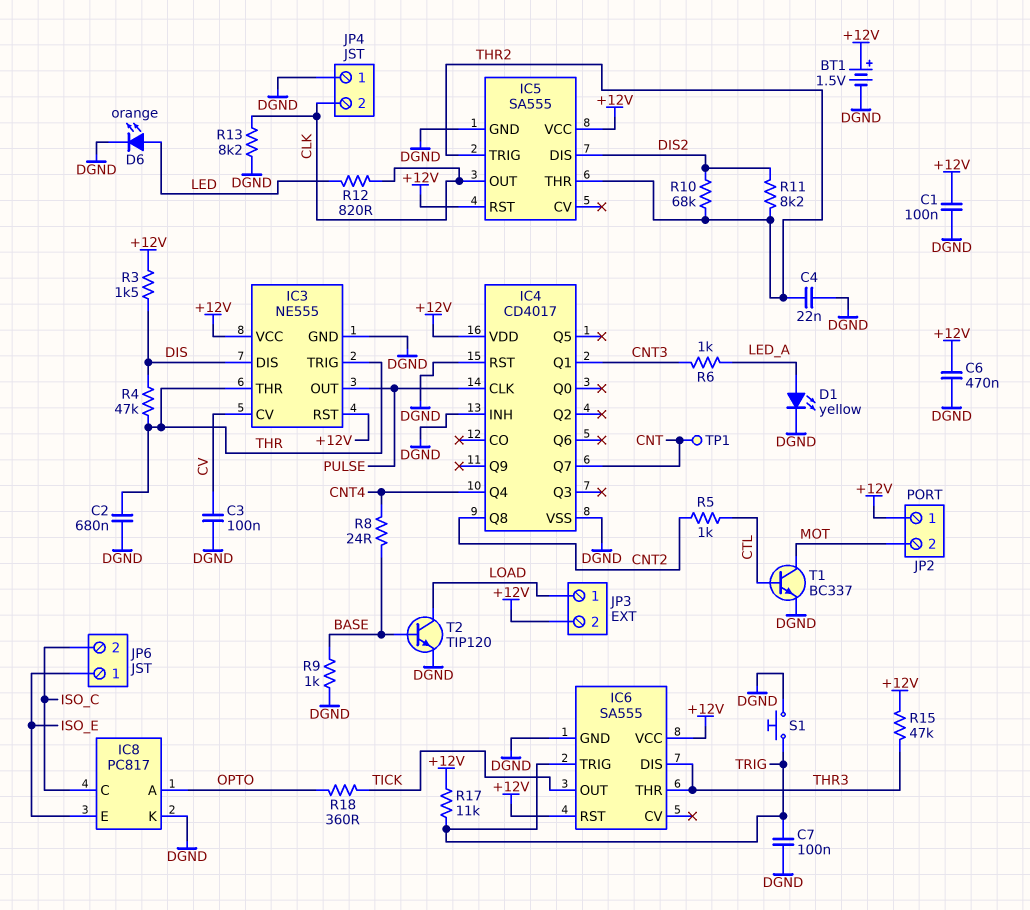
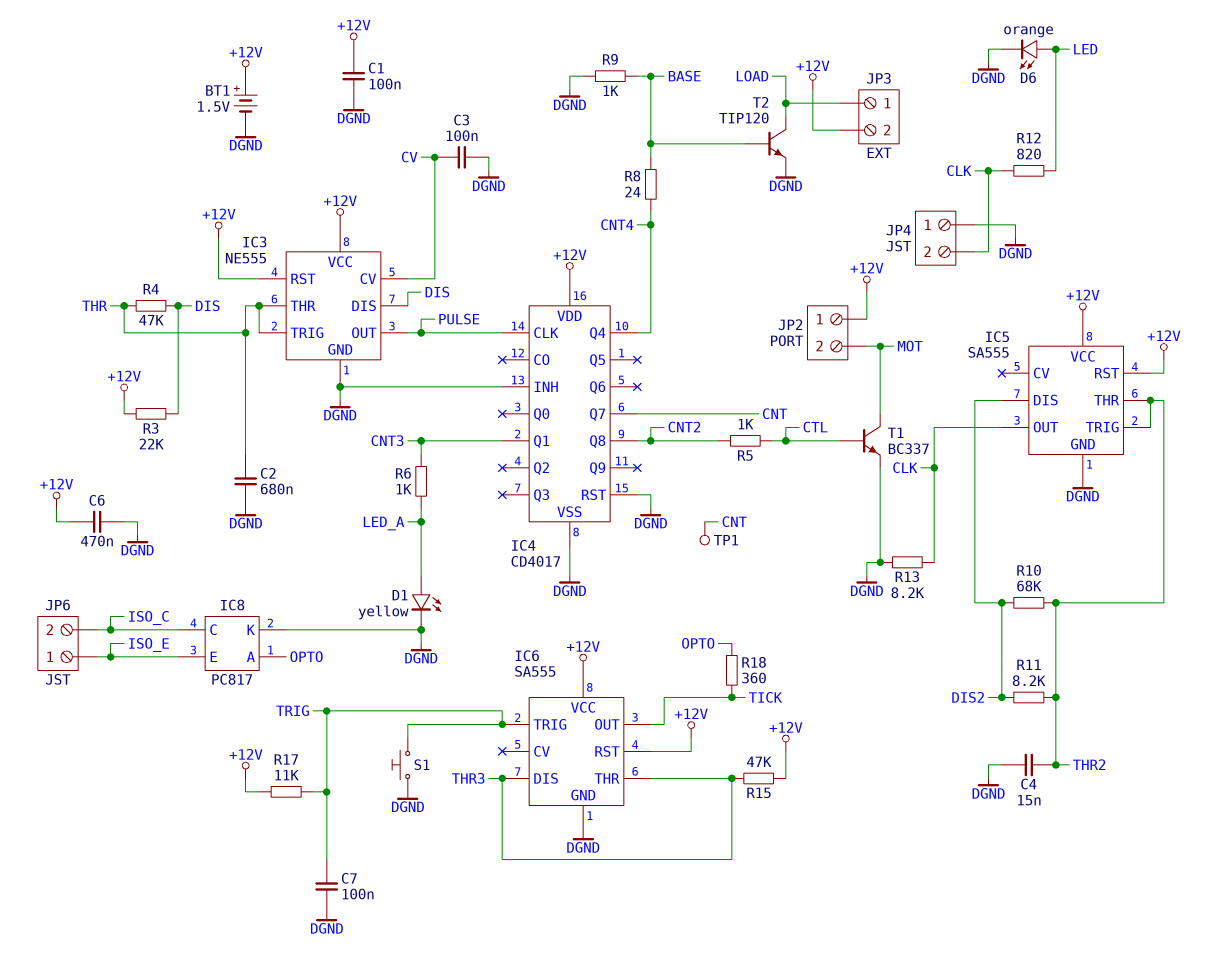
C4: 22nF (DGND, THR2) -> 15nF (DGND, THR2)
R3: 1.5k (+12V, DIS) -> 22k (+12V, DIS)

